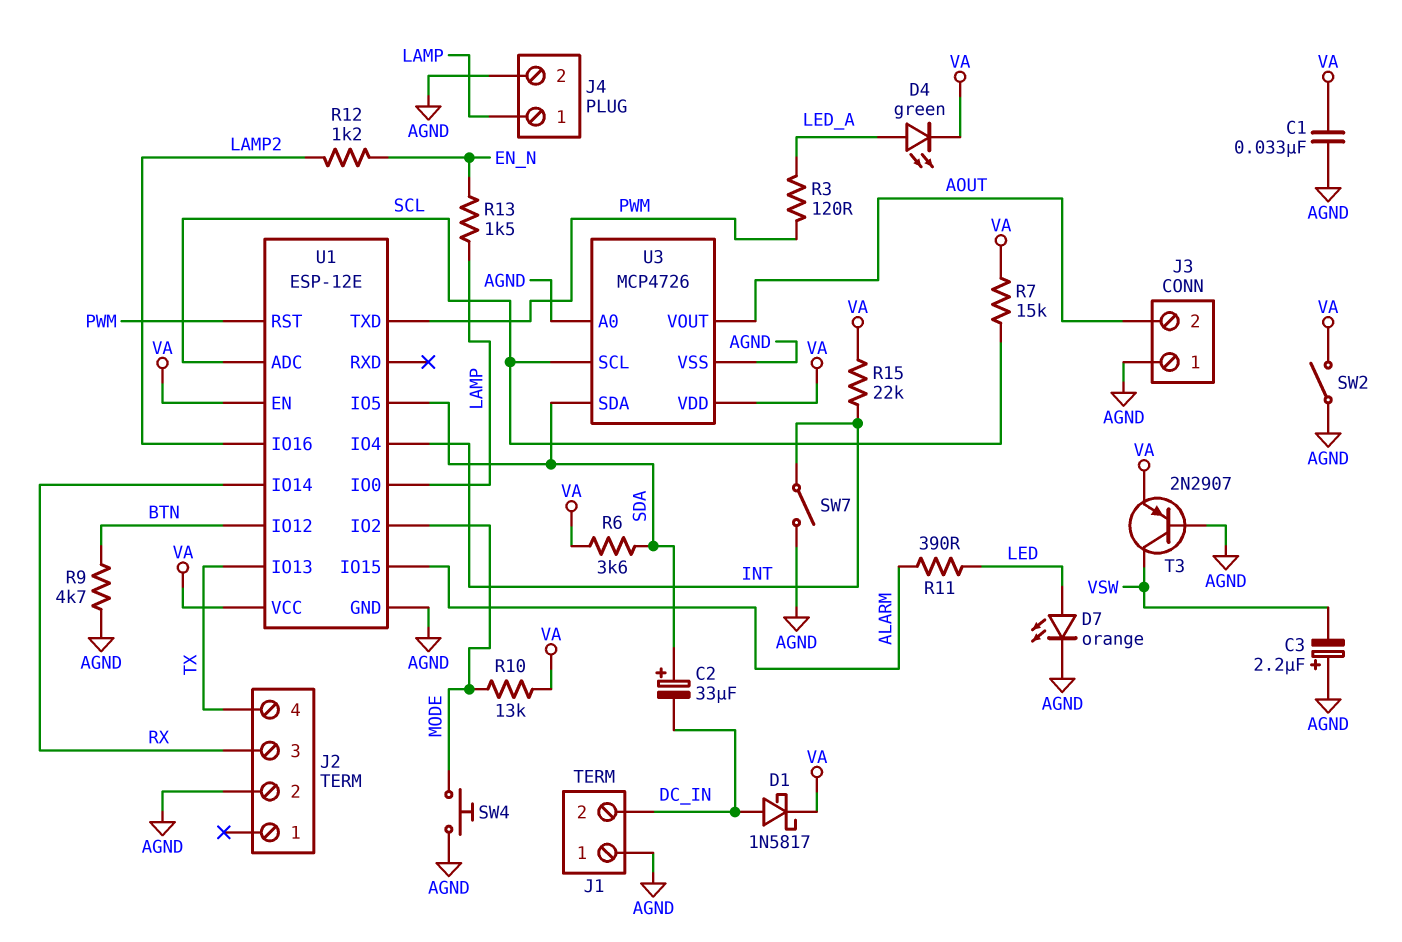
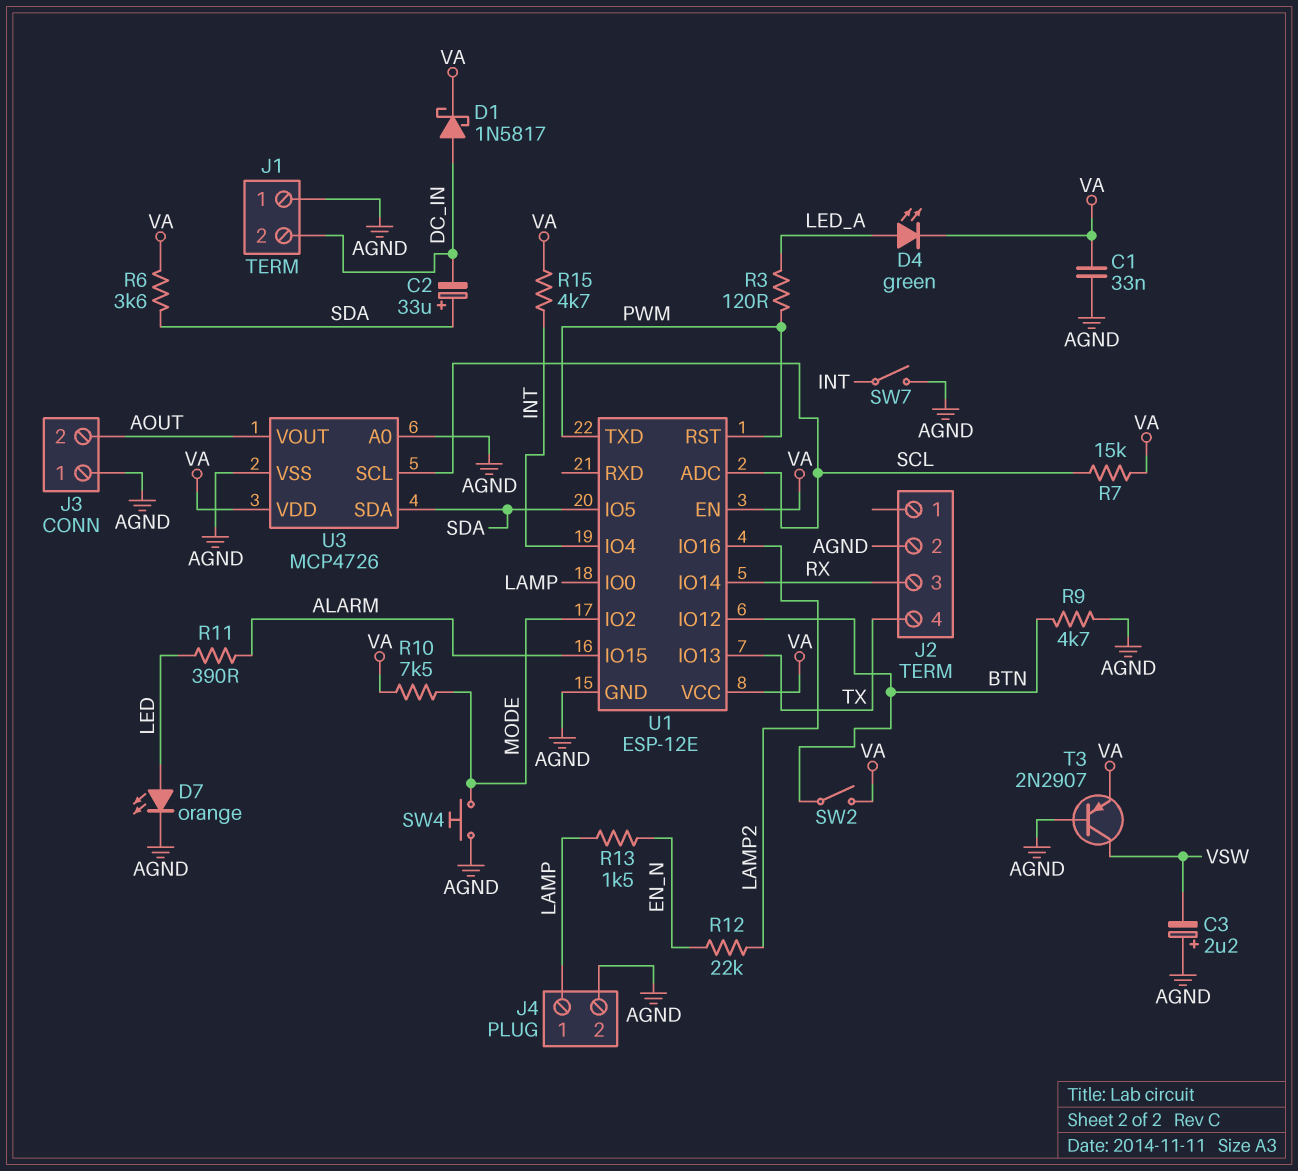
R10: 13k (MODE, VA) -> 7.5k (MODE, VA)
R12: 1.2k (EN_N, LAMP2) -> 22k (EN_N, LAMP2)
R15: 22k (INT, VA) -> 4.7k (INT, VA)
SW2: switch (AGND, VA) -> switch (BTN, VA)

